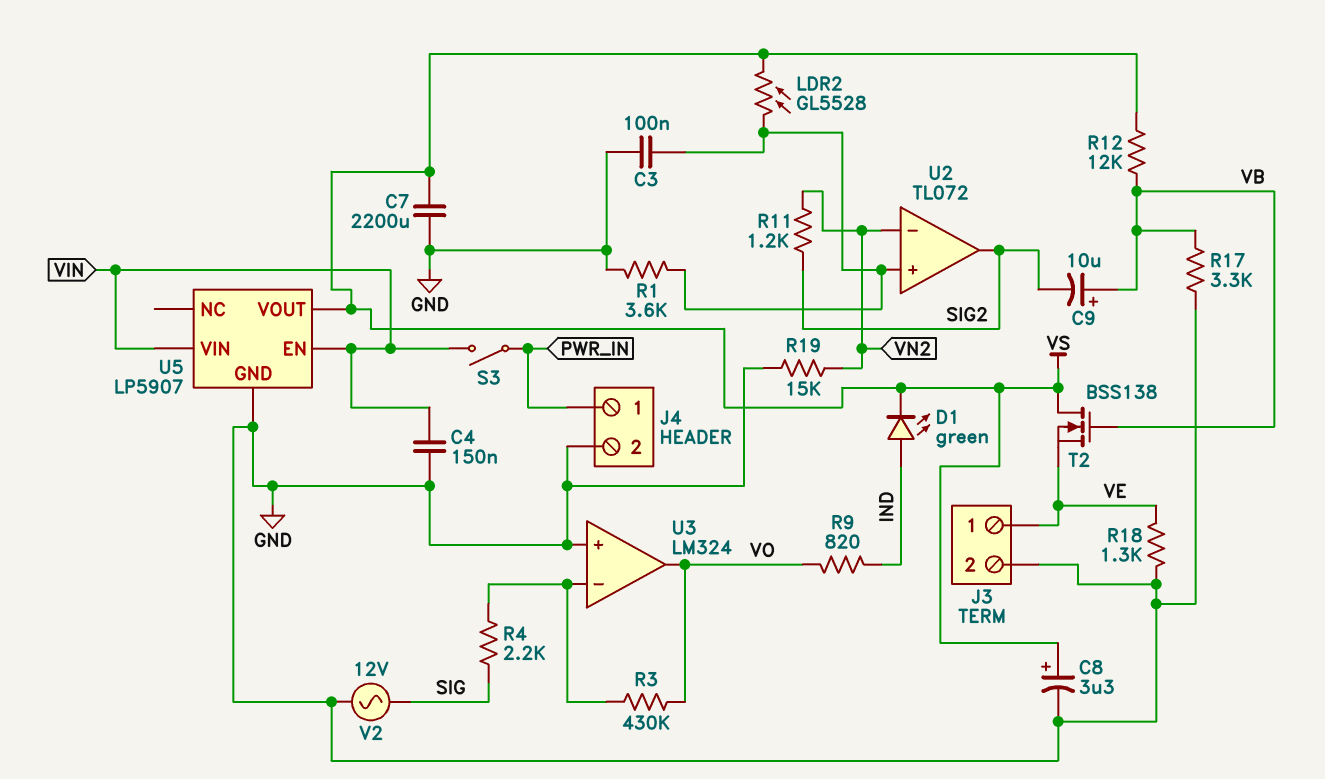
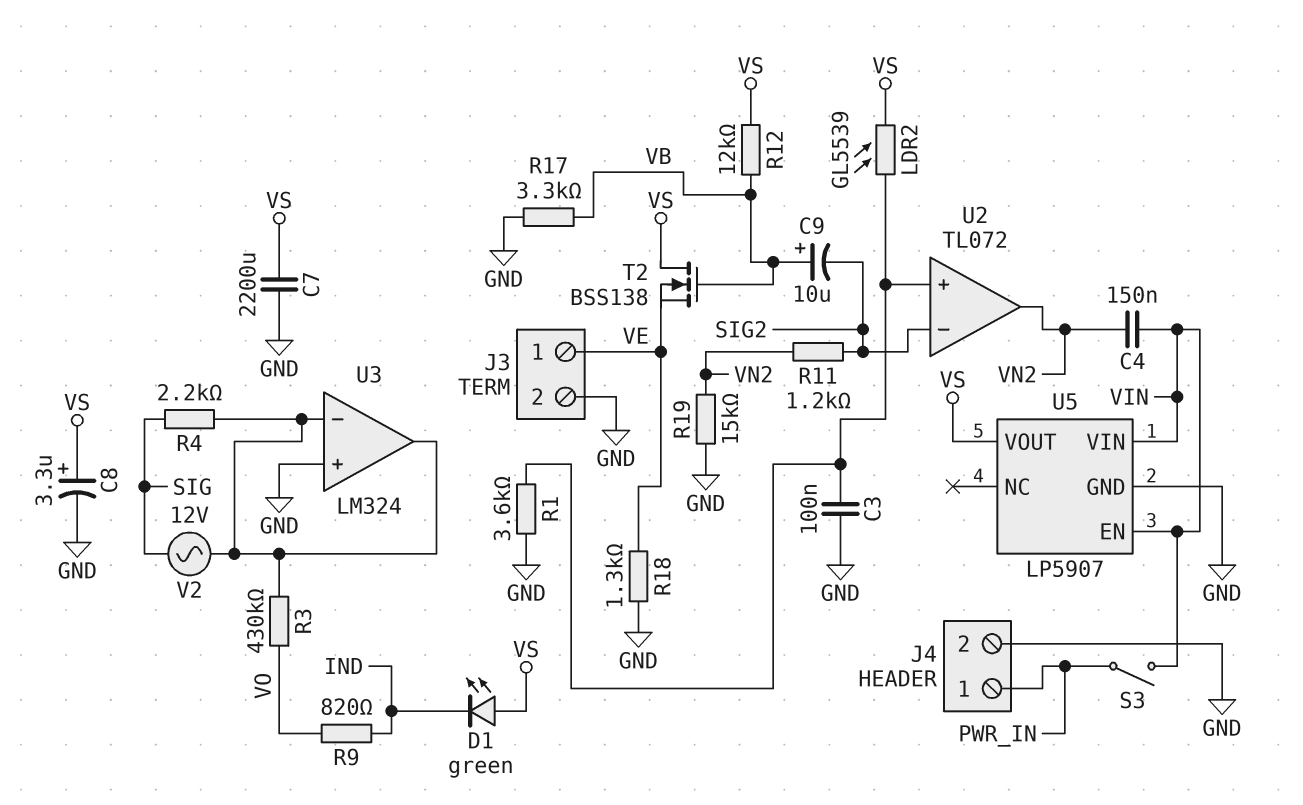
C4: 150nF (GND, VIN) -> 150nF (VIN, VN2)
D1: LED green (A IND, K VS) -> LED green (A VS, K IND)
LDR2: GL5528 (U2/in+, VS) -> GL5539 (U2/in+, VS)
U2 pin in-: VN2 -> SIG2
U2 pin out: SIG2 -> VN2
U3 pin out: VO -> U3/in-
V2: AC 12V (GND, SIG) -> AC 12V (SIG, U3/in-)

